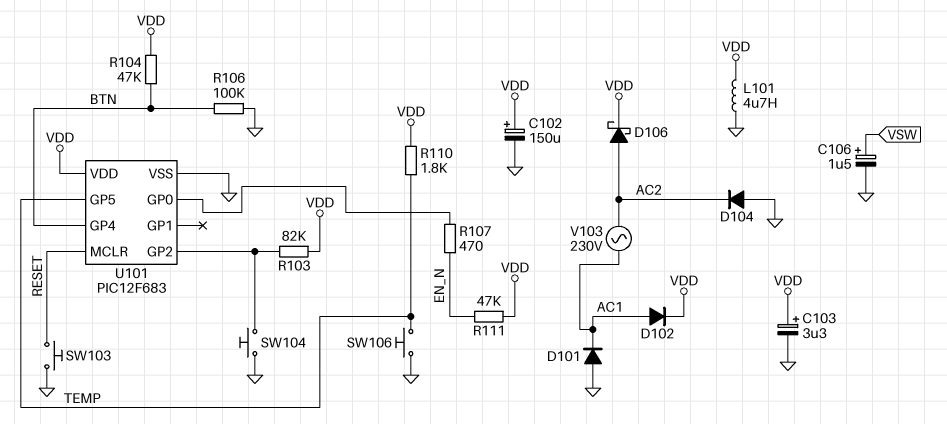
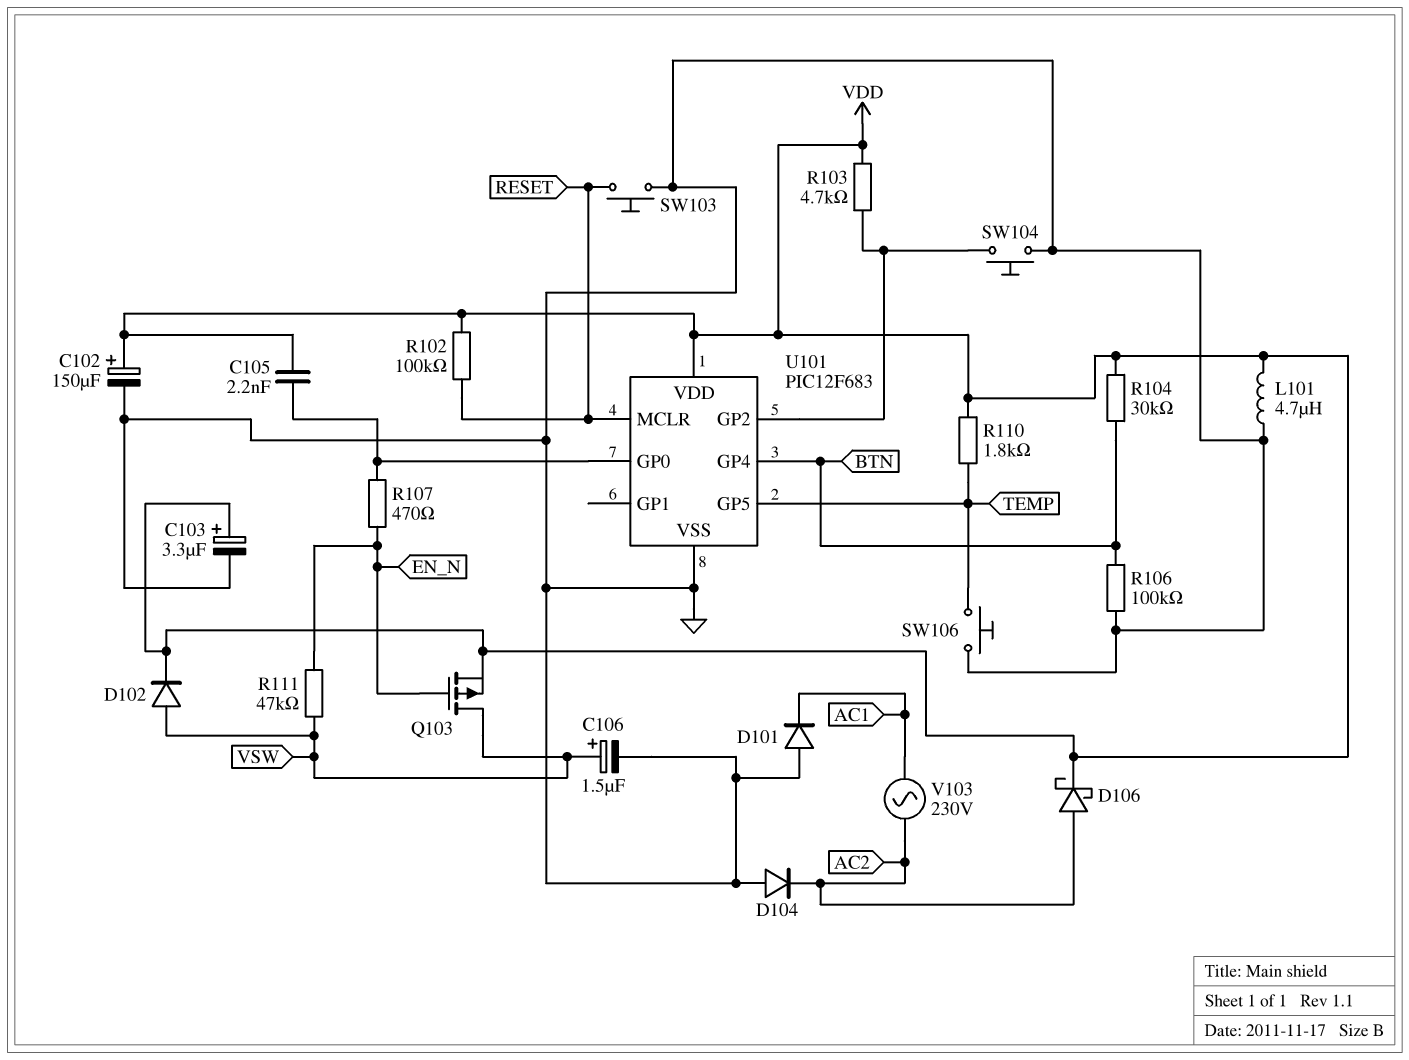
C105: none -> 2.2nF (U101/GP0, VDD)
D102: diode (A AC1, K VDD) -> diode (A VSW, K VDD)
Q103: none -> PMOS (G EN_N, D VSW, S VDD)
R102: none -> 100k (RESET, VDD)
R103: 82k (U101/GP2, VDD) -> 4.7k (U101/GP2, VDD)
R104: 47k (BTN, VDD) -> 30k (BTN, VDD)
R111: 47k (EN_N, VDD) -> 47k (EN_N, VSW)

